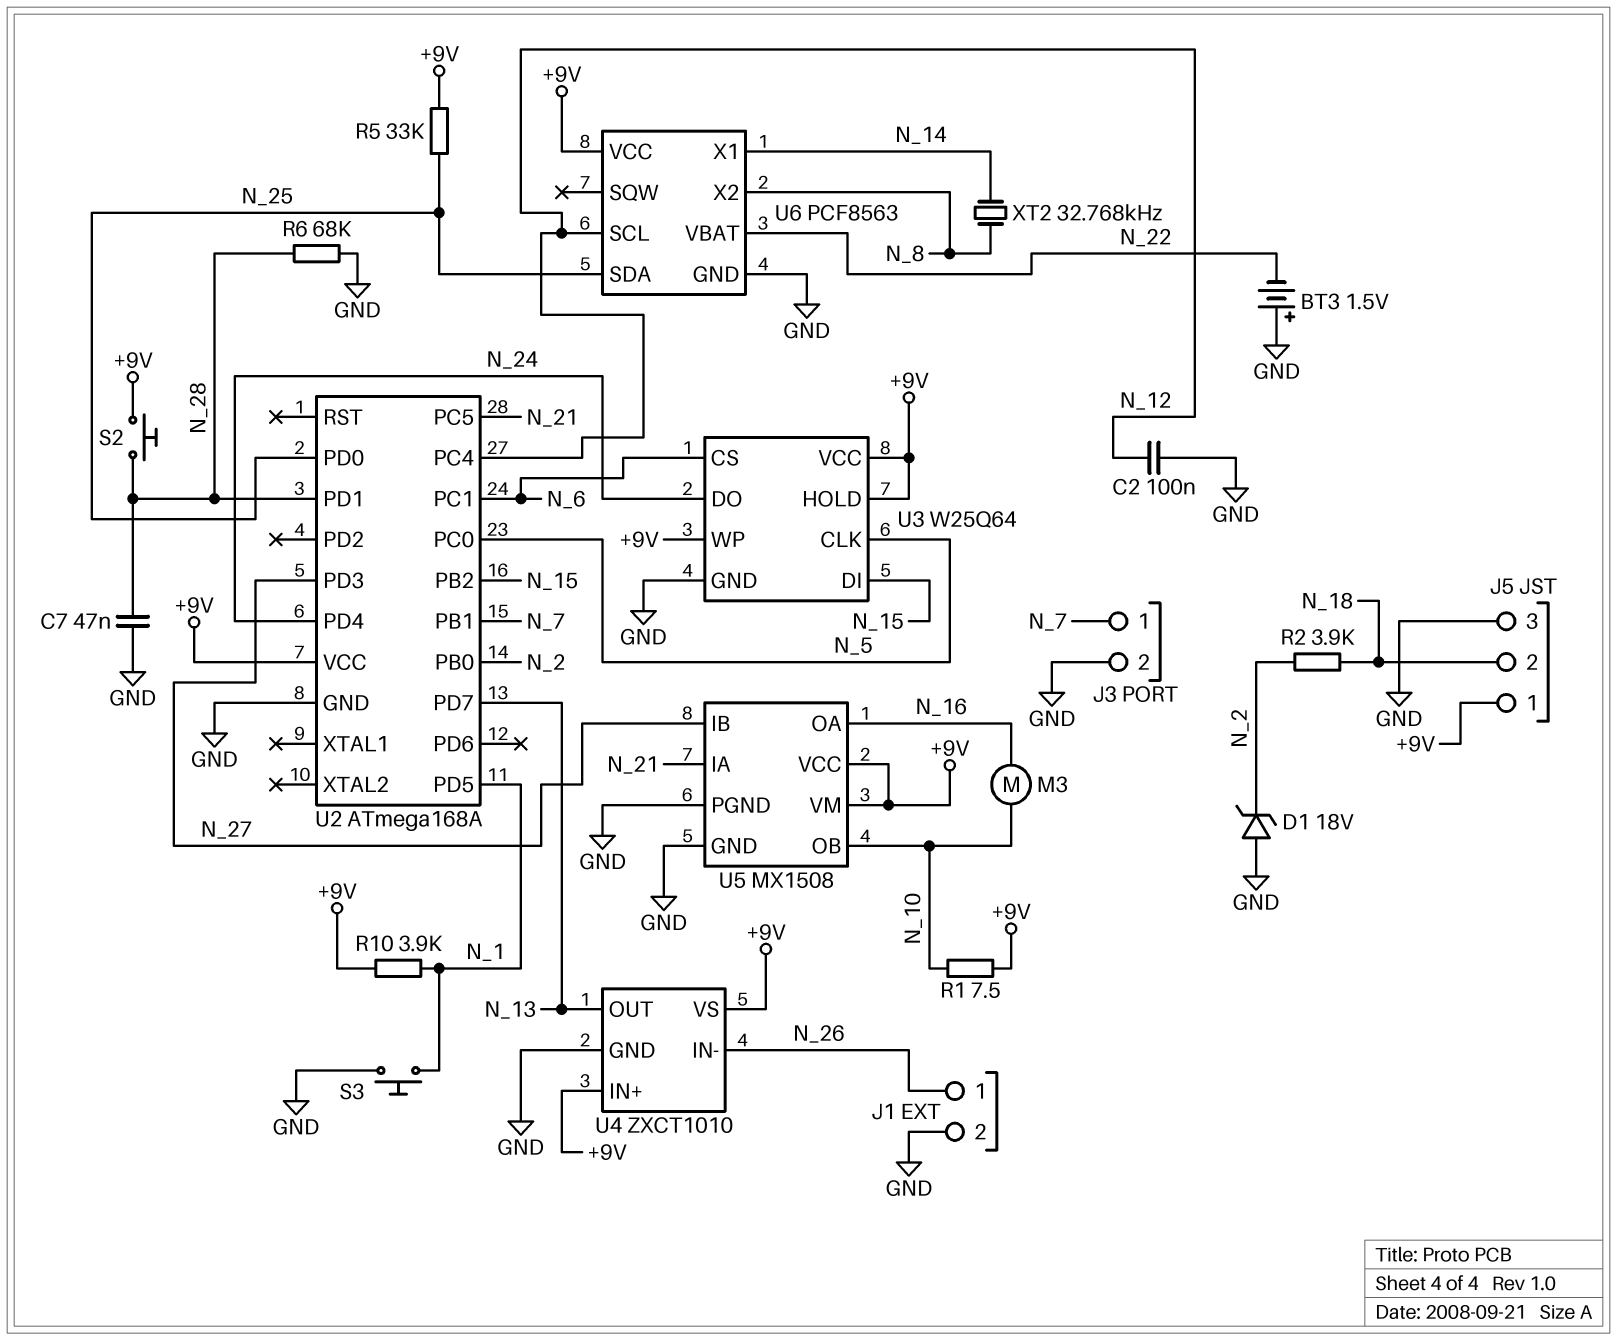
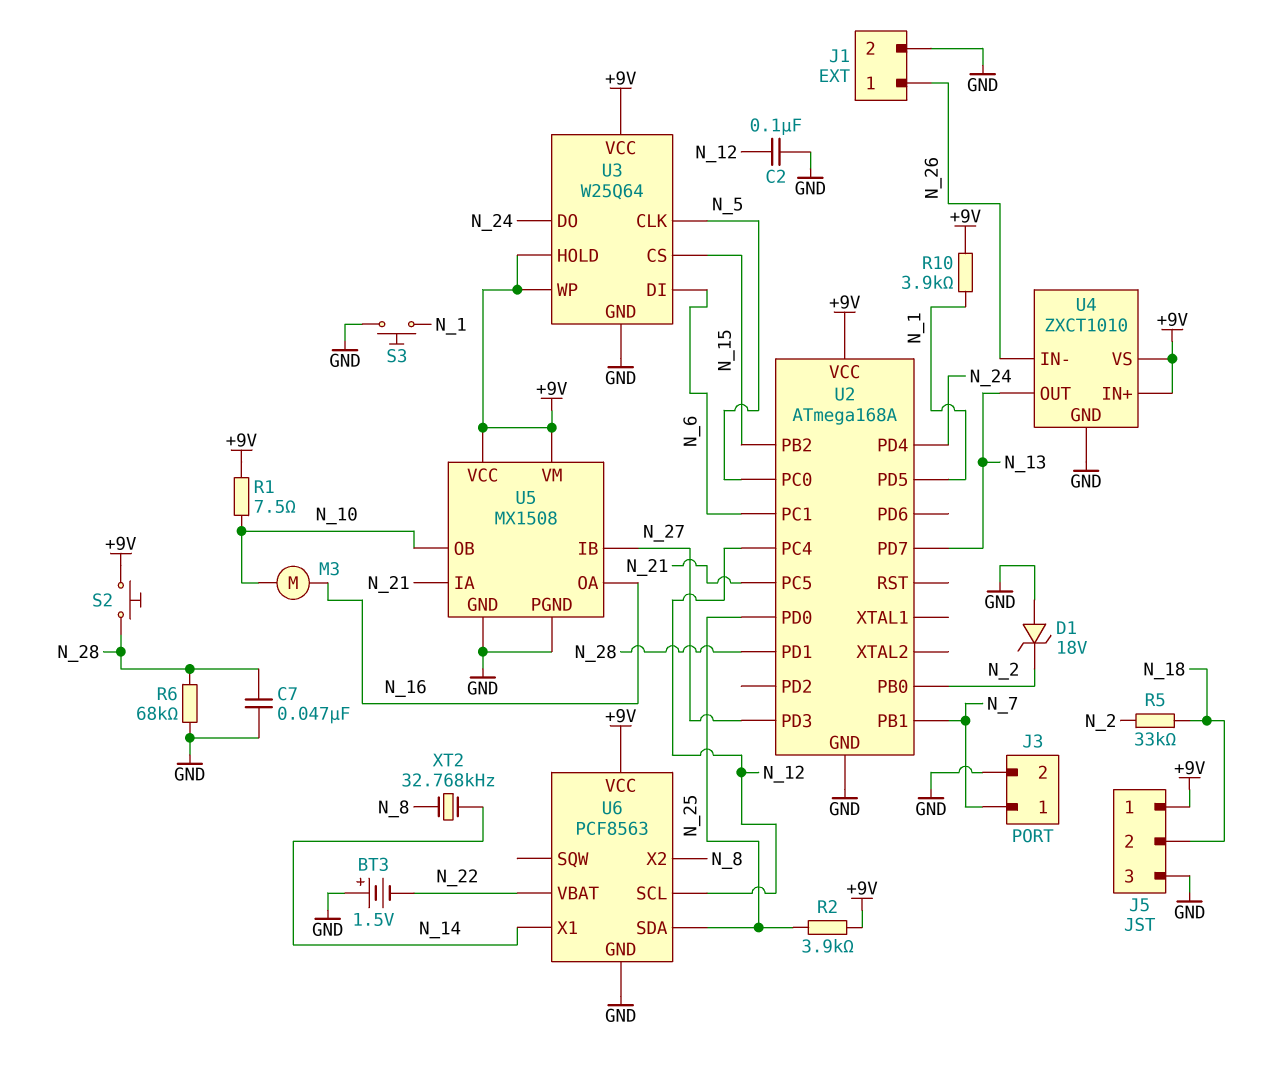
R2: 3.9k (N_2, N_18) -> 3.9k (+9V, N_25)
R5: 33k (+9V, N_25) -> 33k (N_2, N_18)
U3 pin CS: N_6 -> N_15
U3 pin DI: N_15 -> N_6

